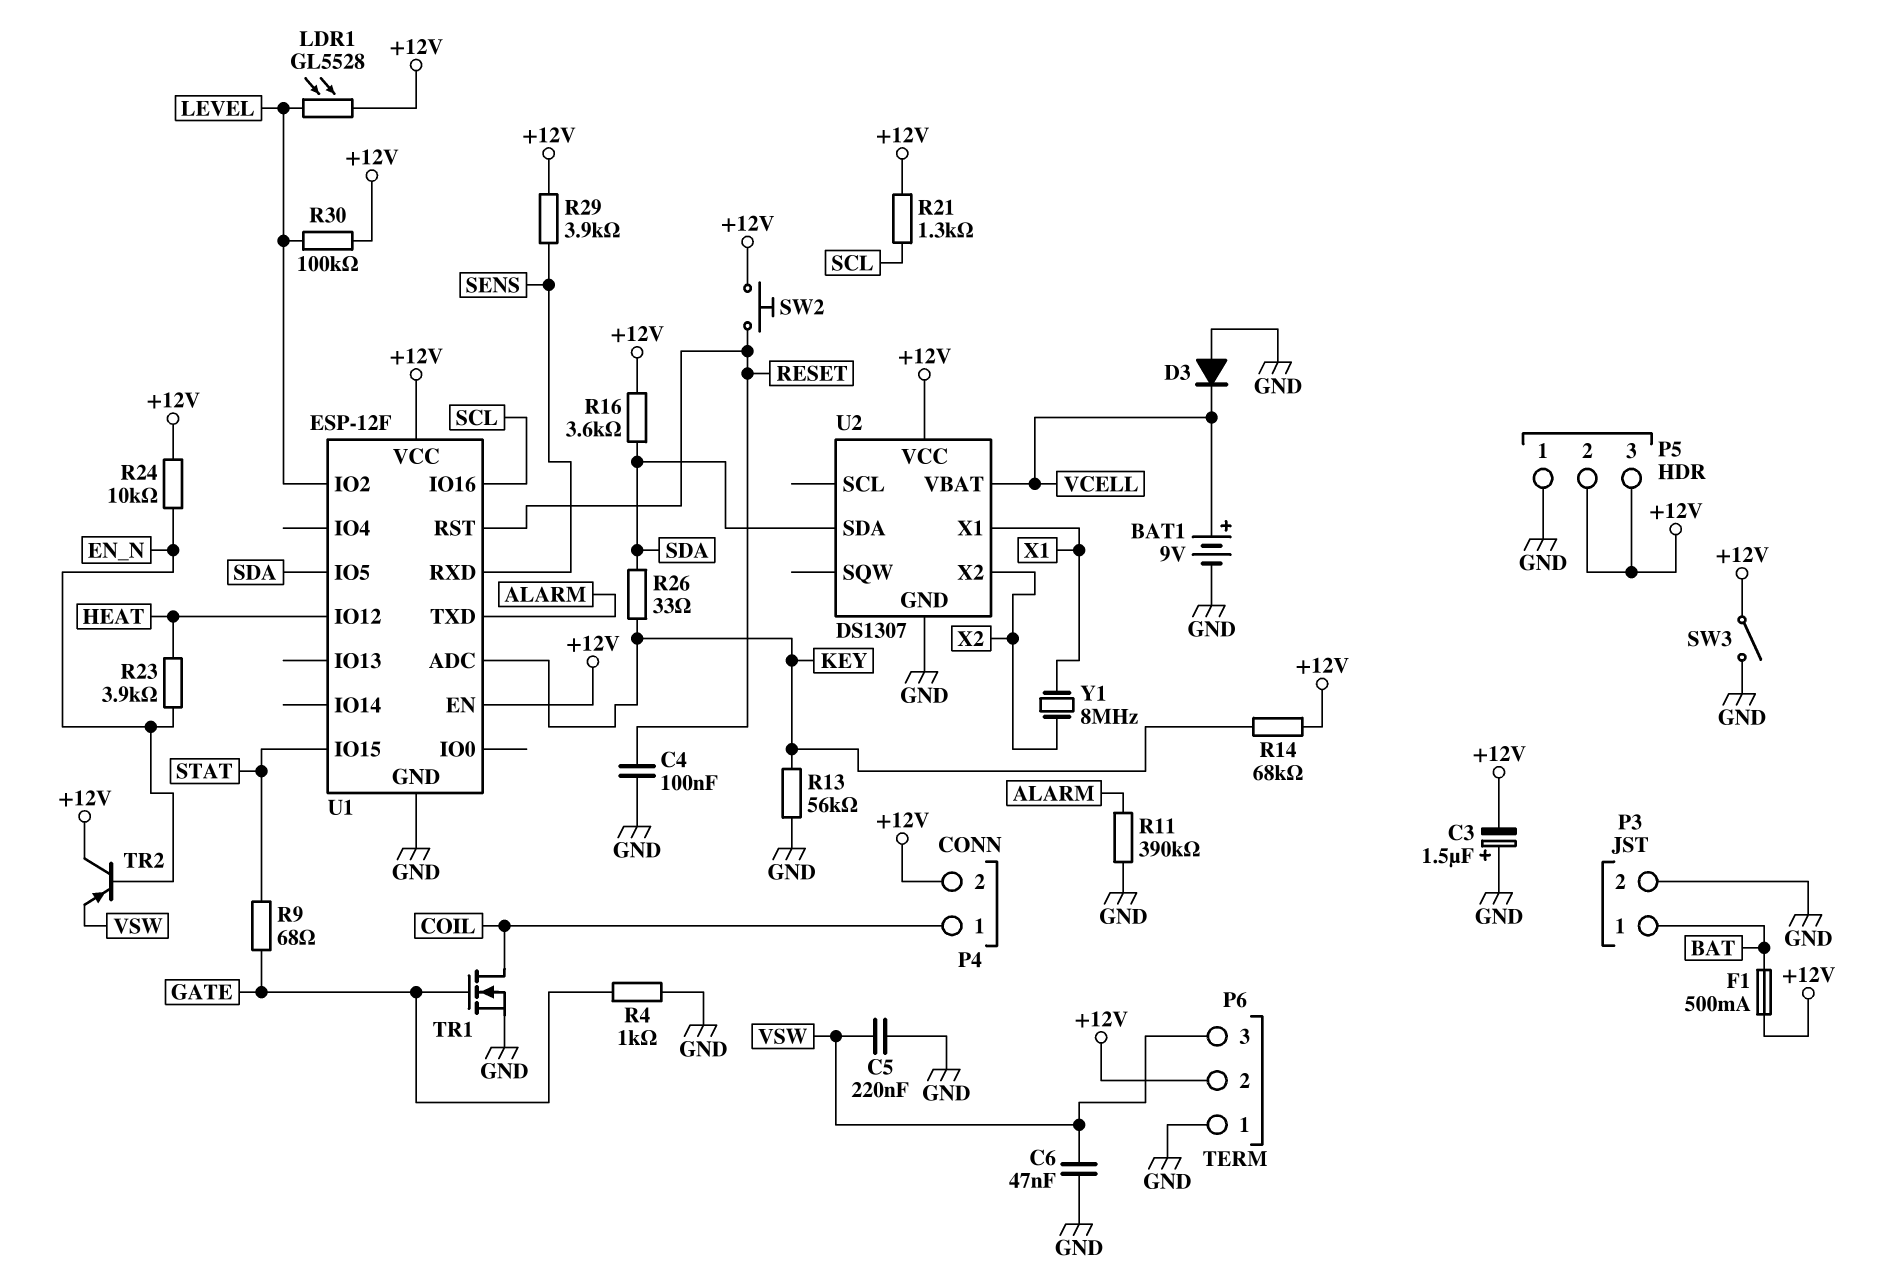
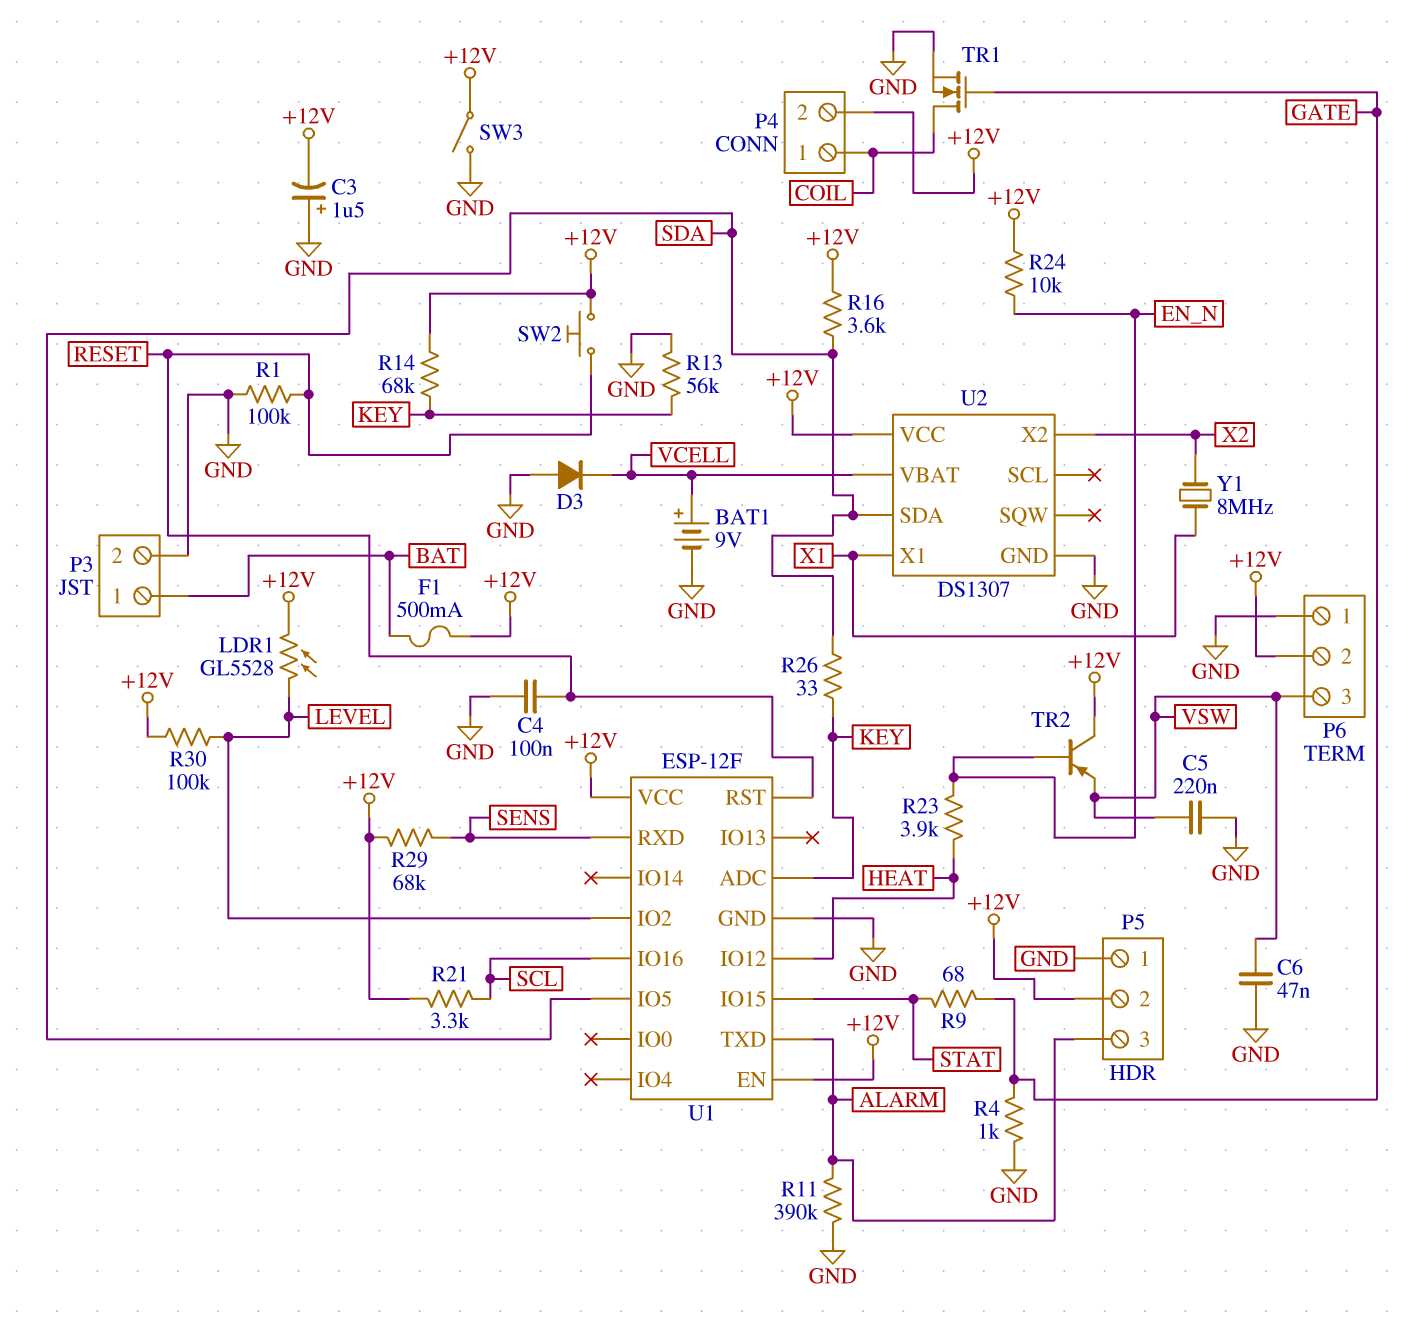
P5 pin 3: +12V -> ALARM
R1: none -> 100k (GND, RESET)
R21: 1.3k (+12V, SCL) -> 3.3k (+12V, SCL)
R29: 3.9k (+12V, SENS) -> 68k (+12V, SENS)

